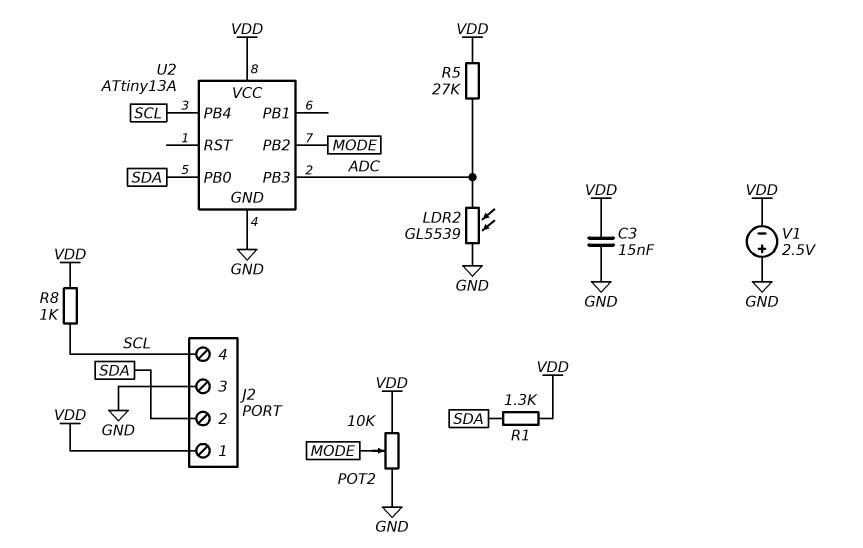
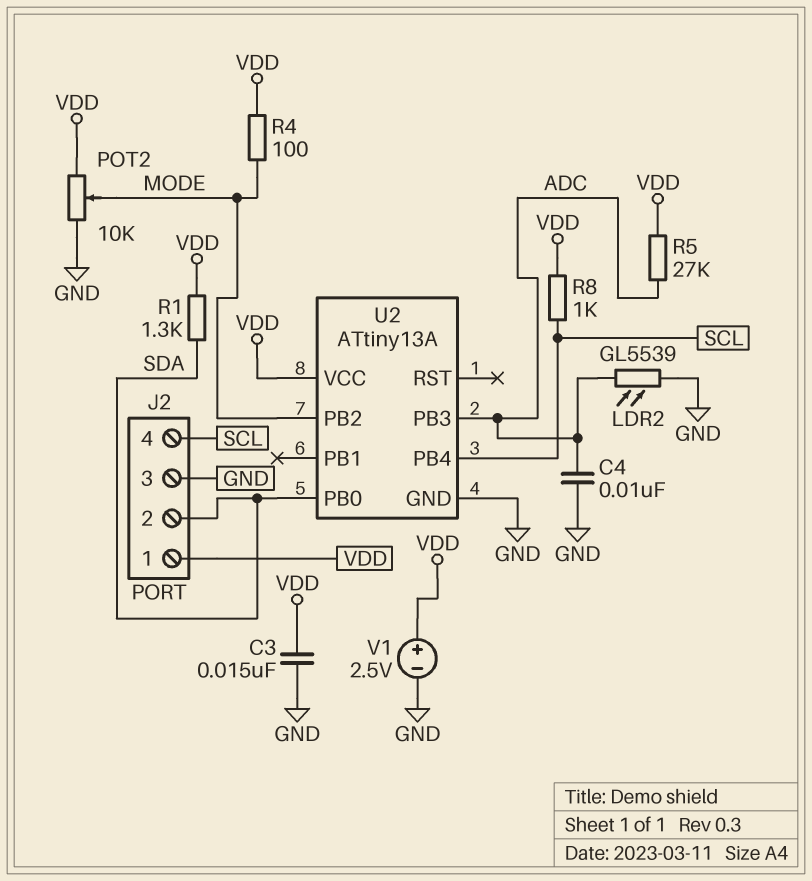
C4: none -> 10nF (ADC, GND)
R4: none -> 100 (MODE, VDD)
V1: 2.5V (plus GND, minus VDD) -> 2.5V (plus VDD, minus GND)

